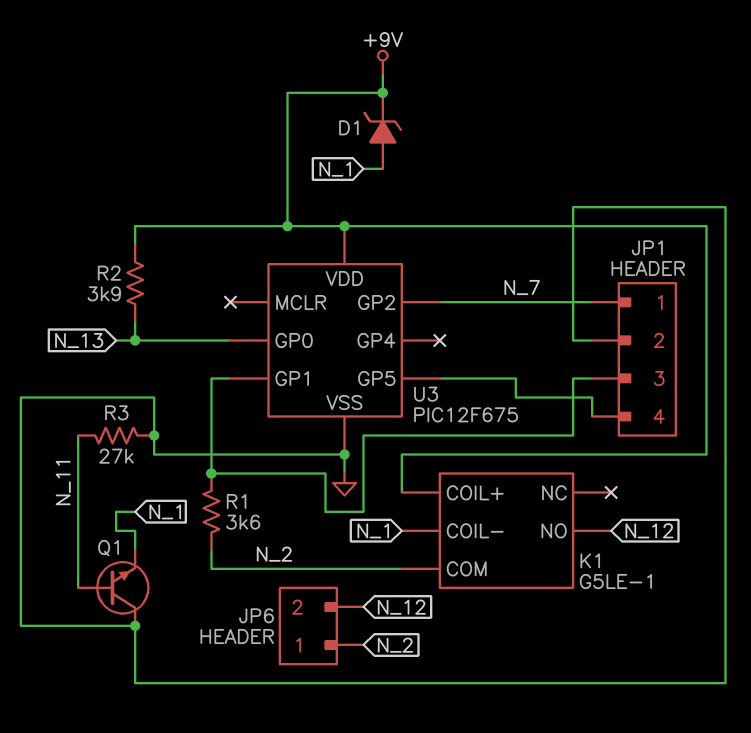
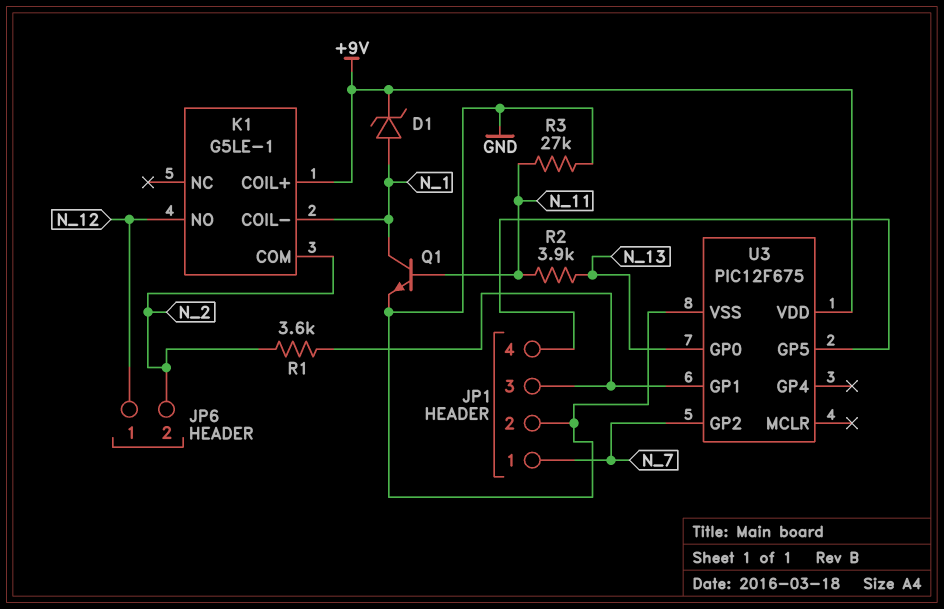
JP6 pin 1: N_2 -> N_12
JP6 pin 2: N_12 -> N_2
Q1: NPN (B N_11, C GND, E N_1) -> NPN (B N_11, C N_1, E GND)
R2: 3.9k (+9V, N_13) -> 3.9k (N_11, N_13)

